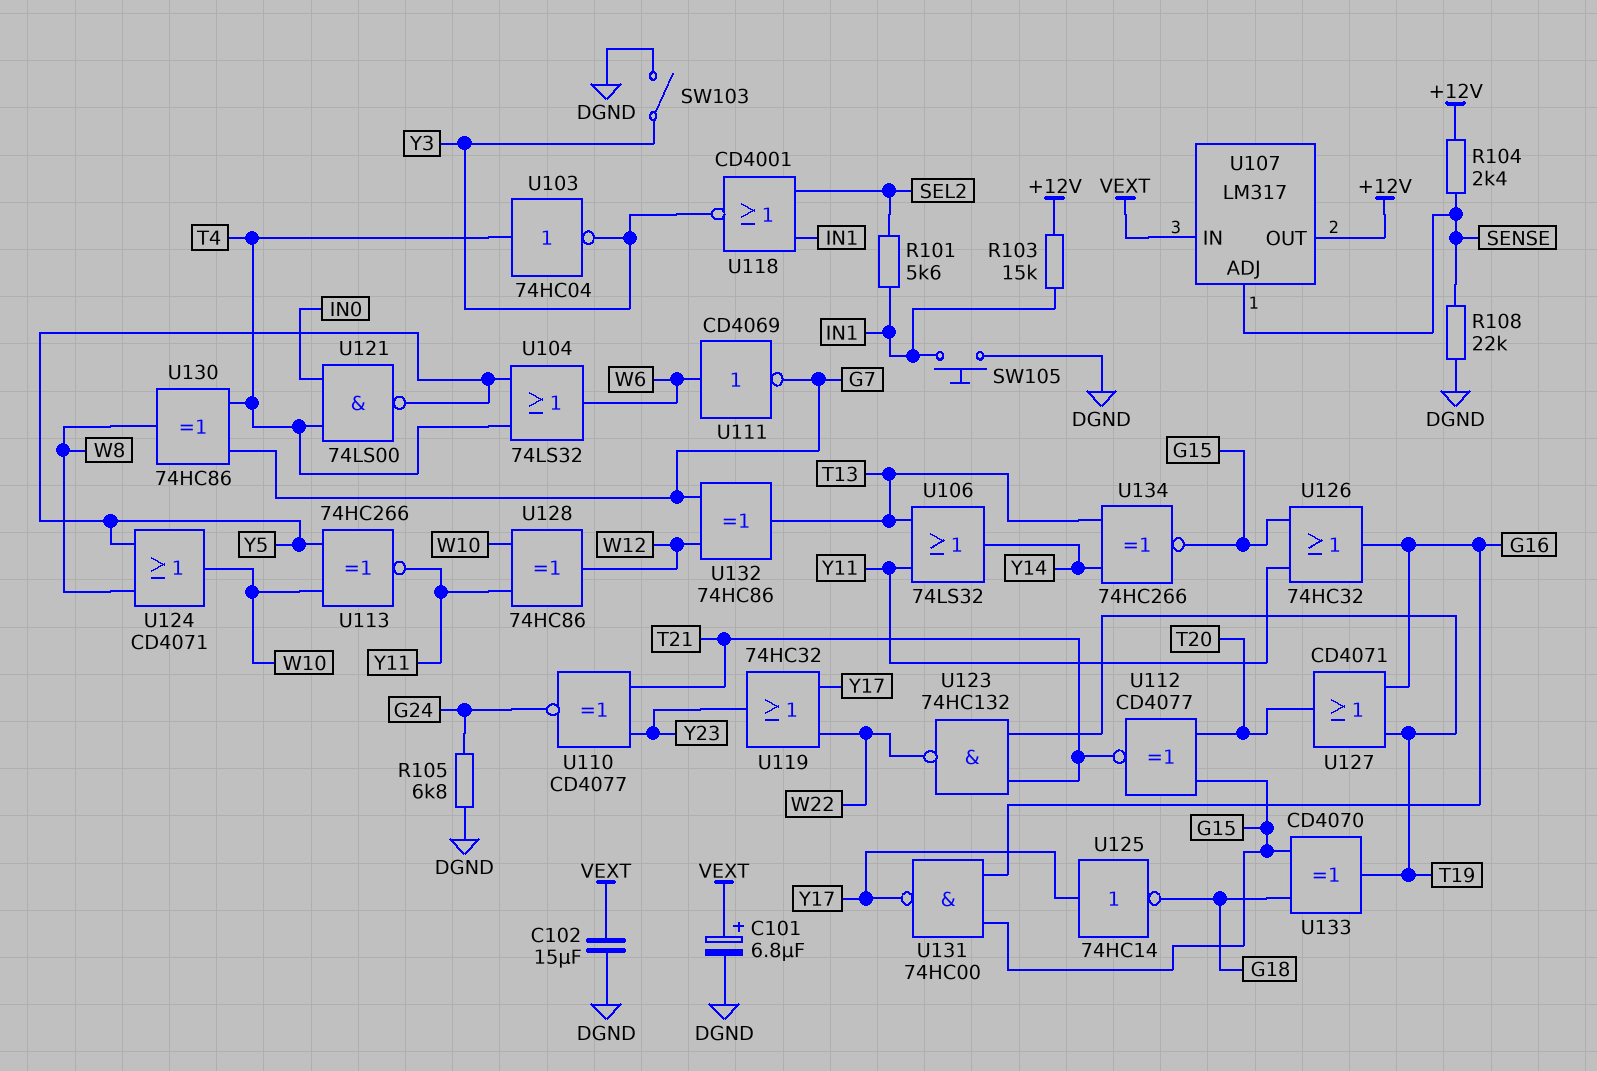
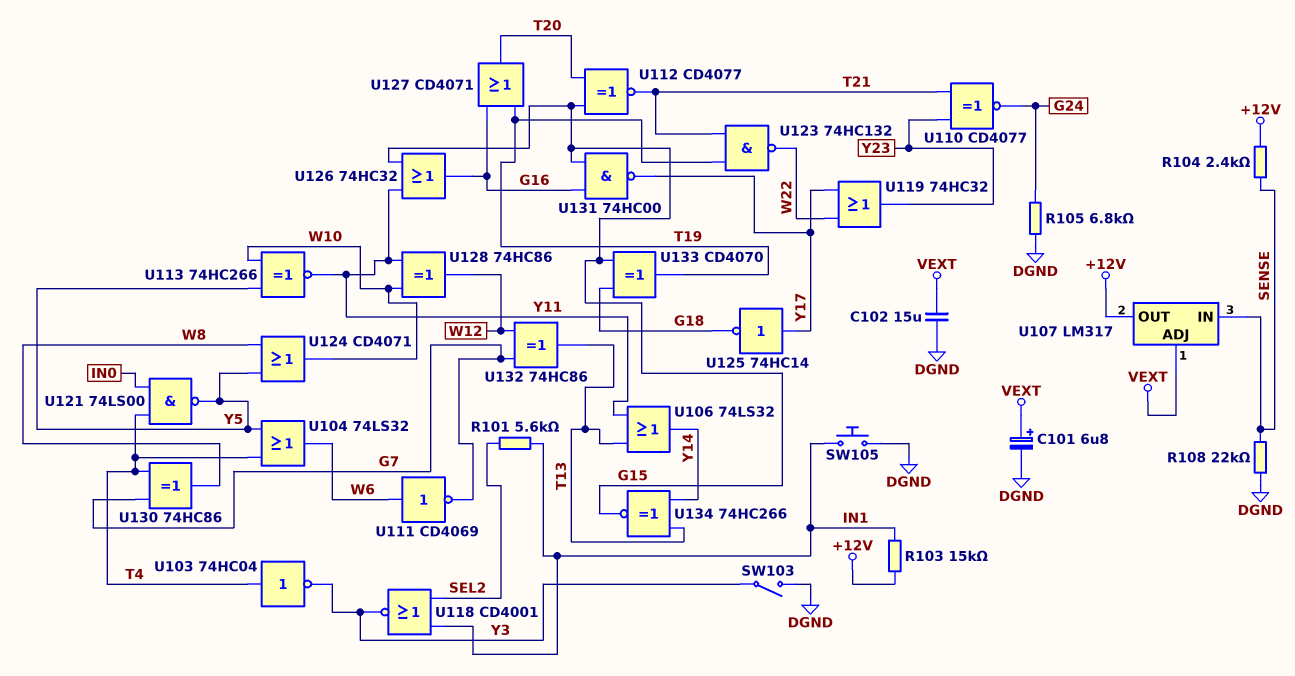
U107 pin ADJ: SENSE -> VEXT
U107 pin IN: VEXT -> SENSE

